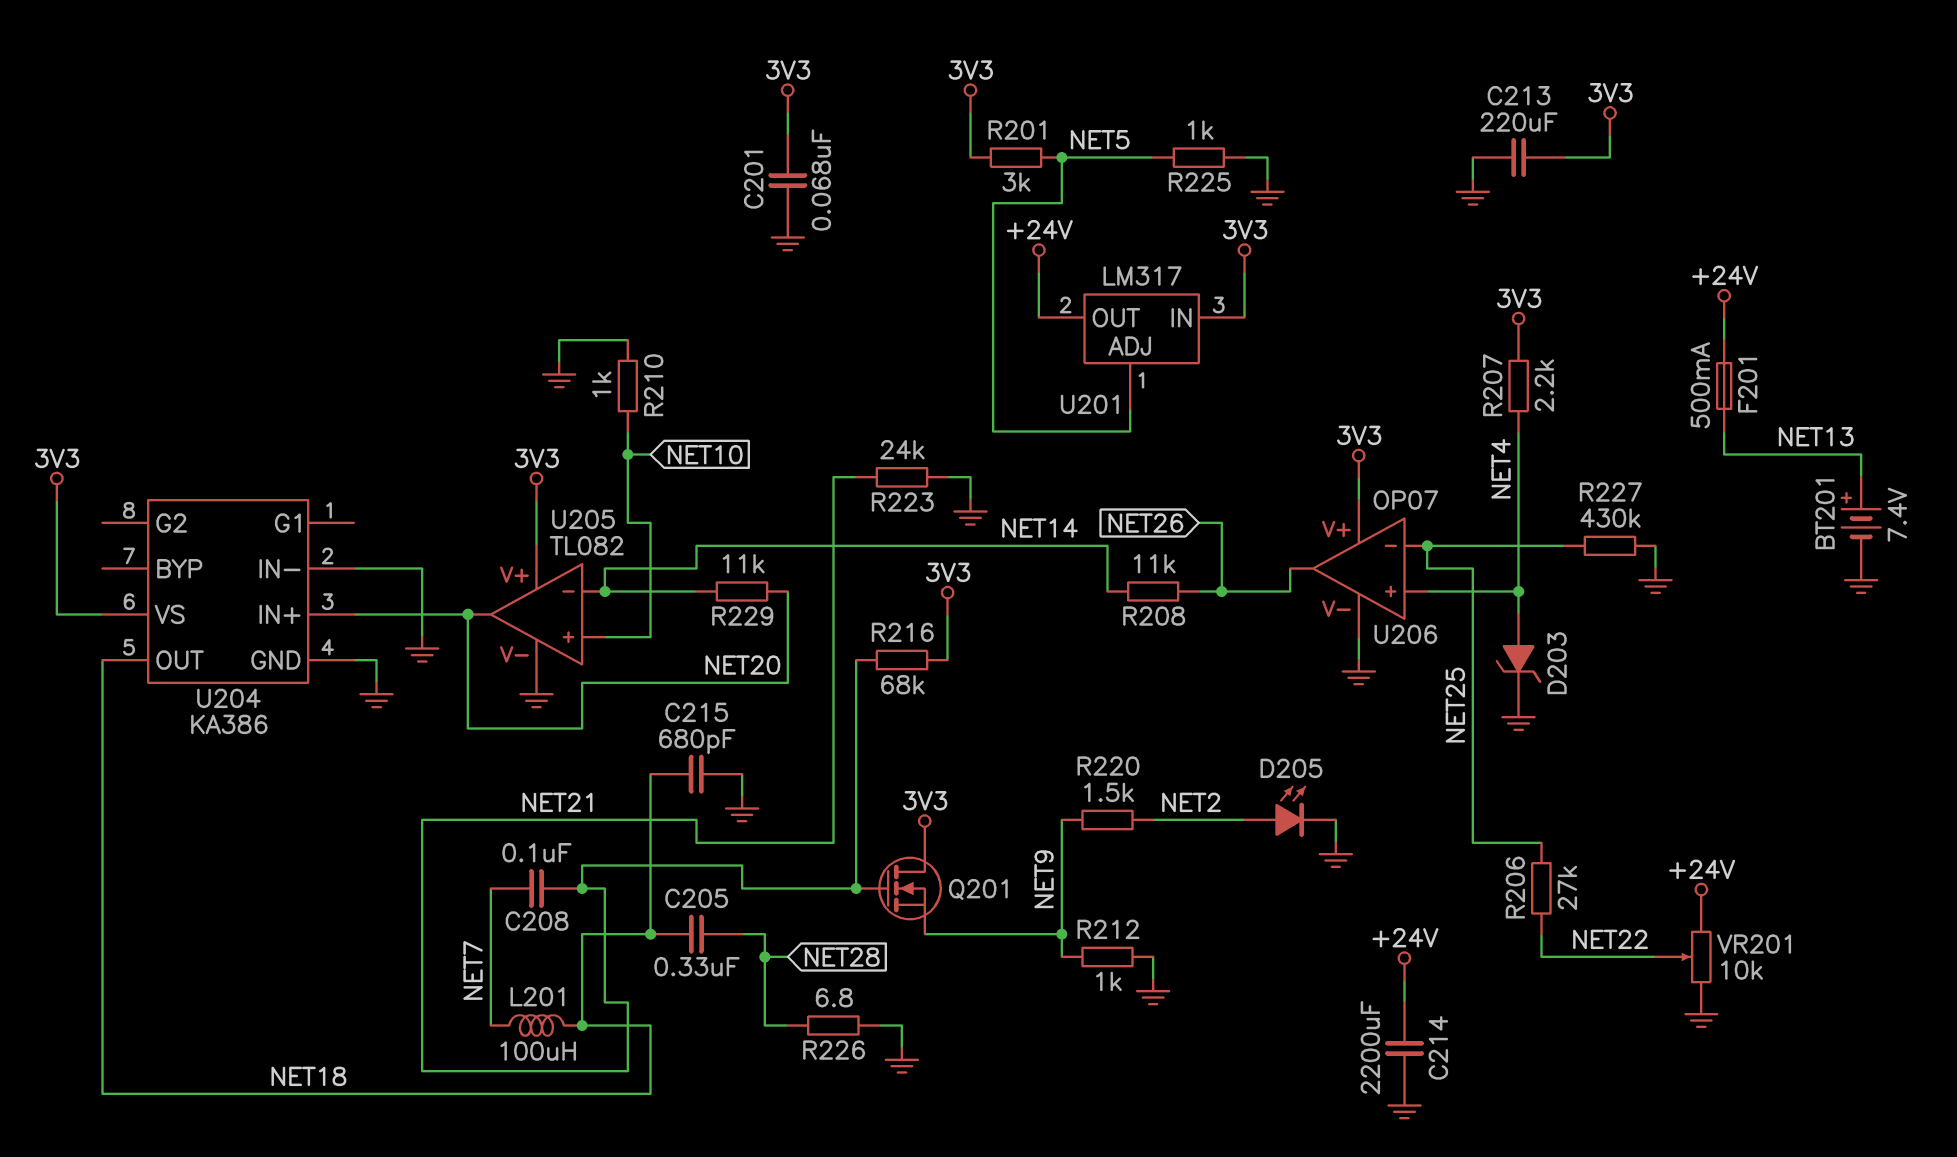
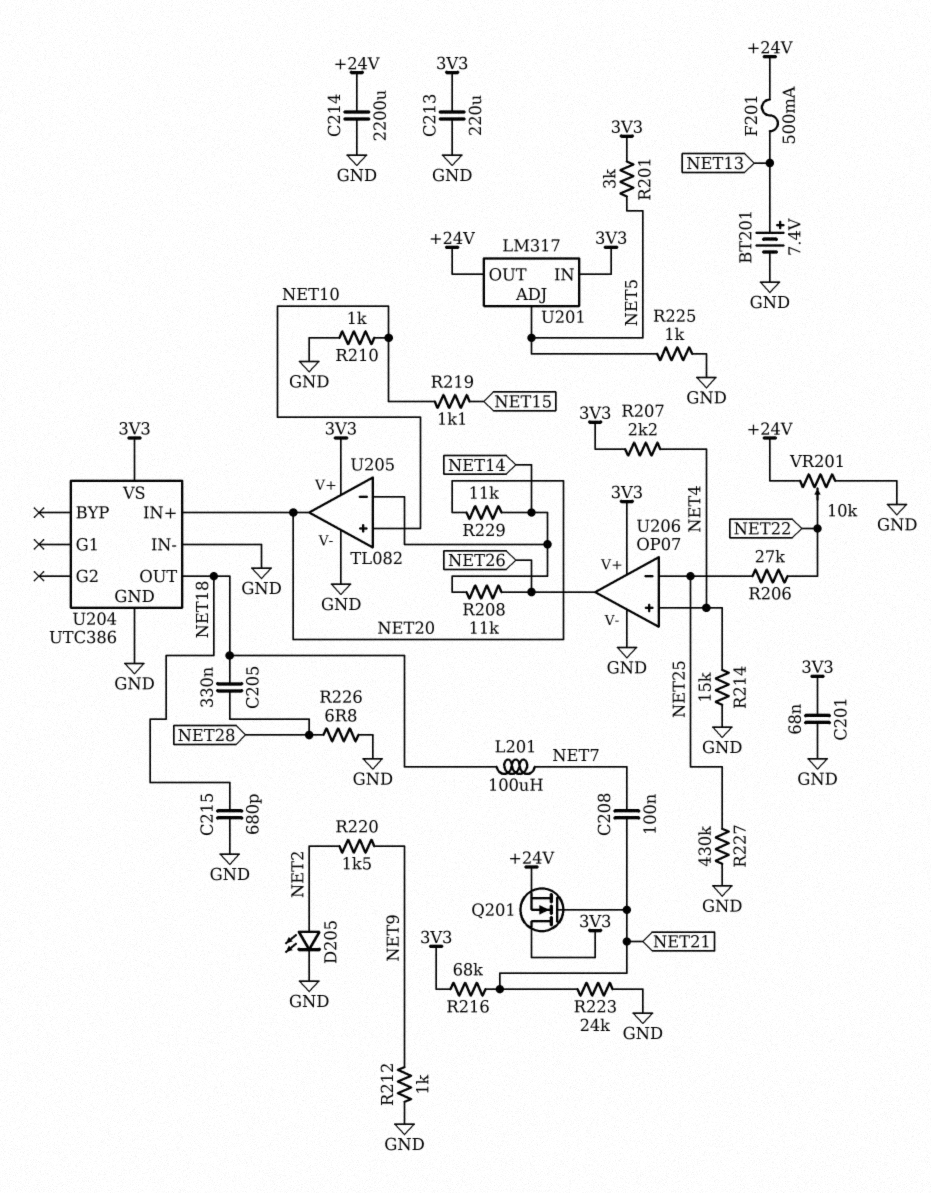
D203: zener (A NET4, K GND) -> none
Q201: NMOS (G NET21, D 3V3, S NET9) -> NMOS (G NET21, D 3V3, S +24V)
R214: none -> 15k (GND, NET4)
R219: none -> 1.1k (NET10, NET15)
U204: KA386 -> UTC386

